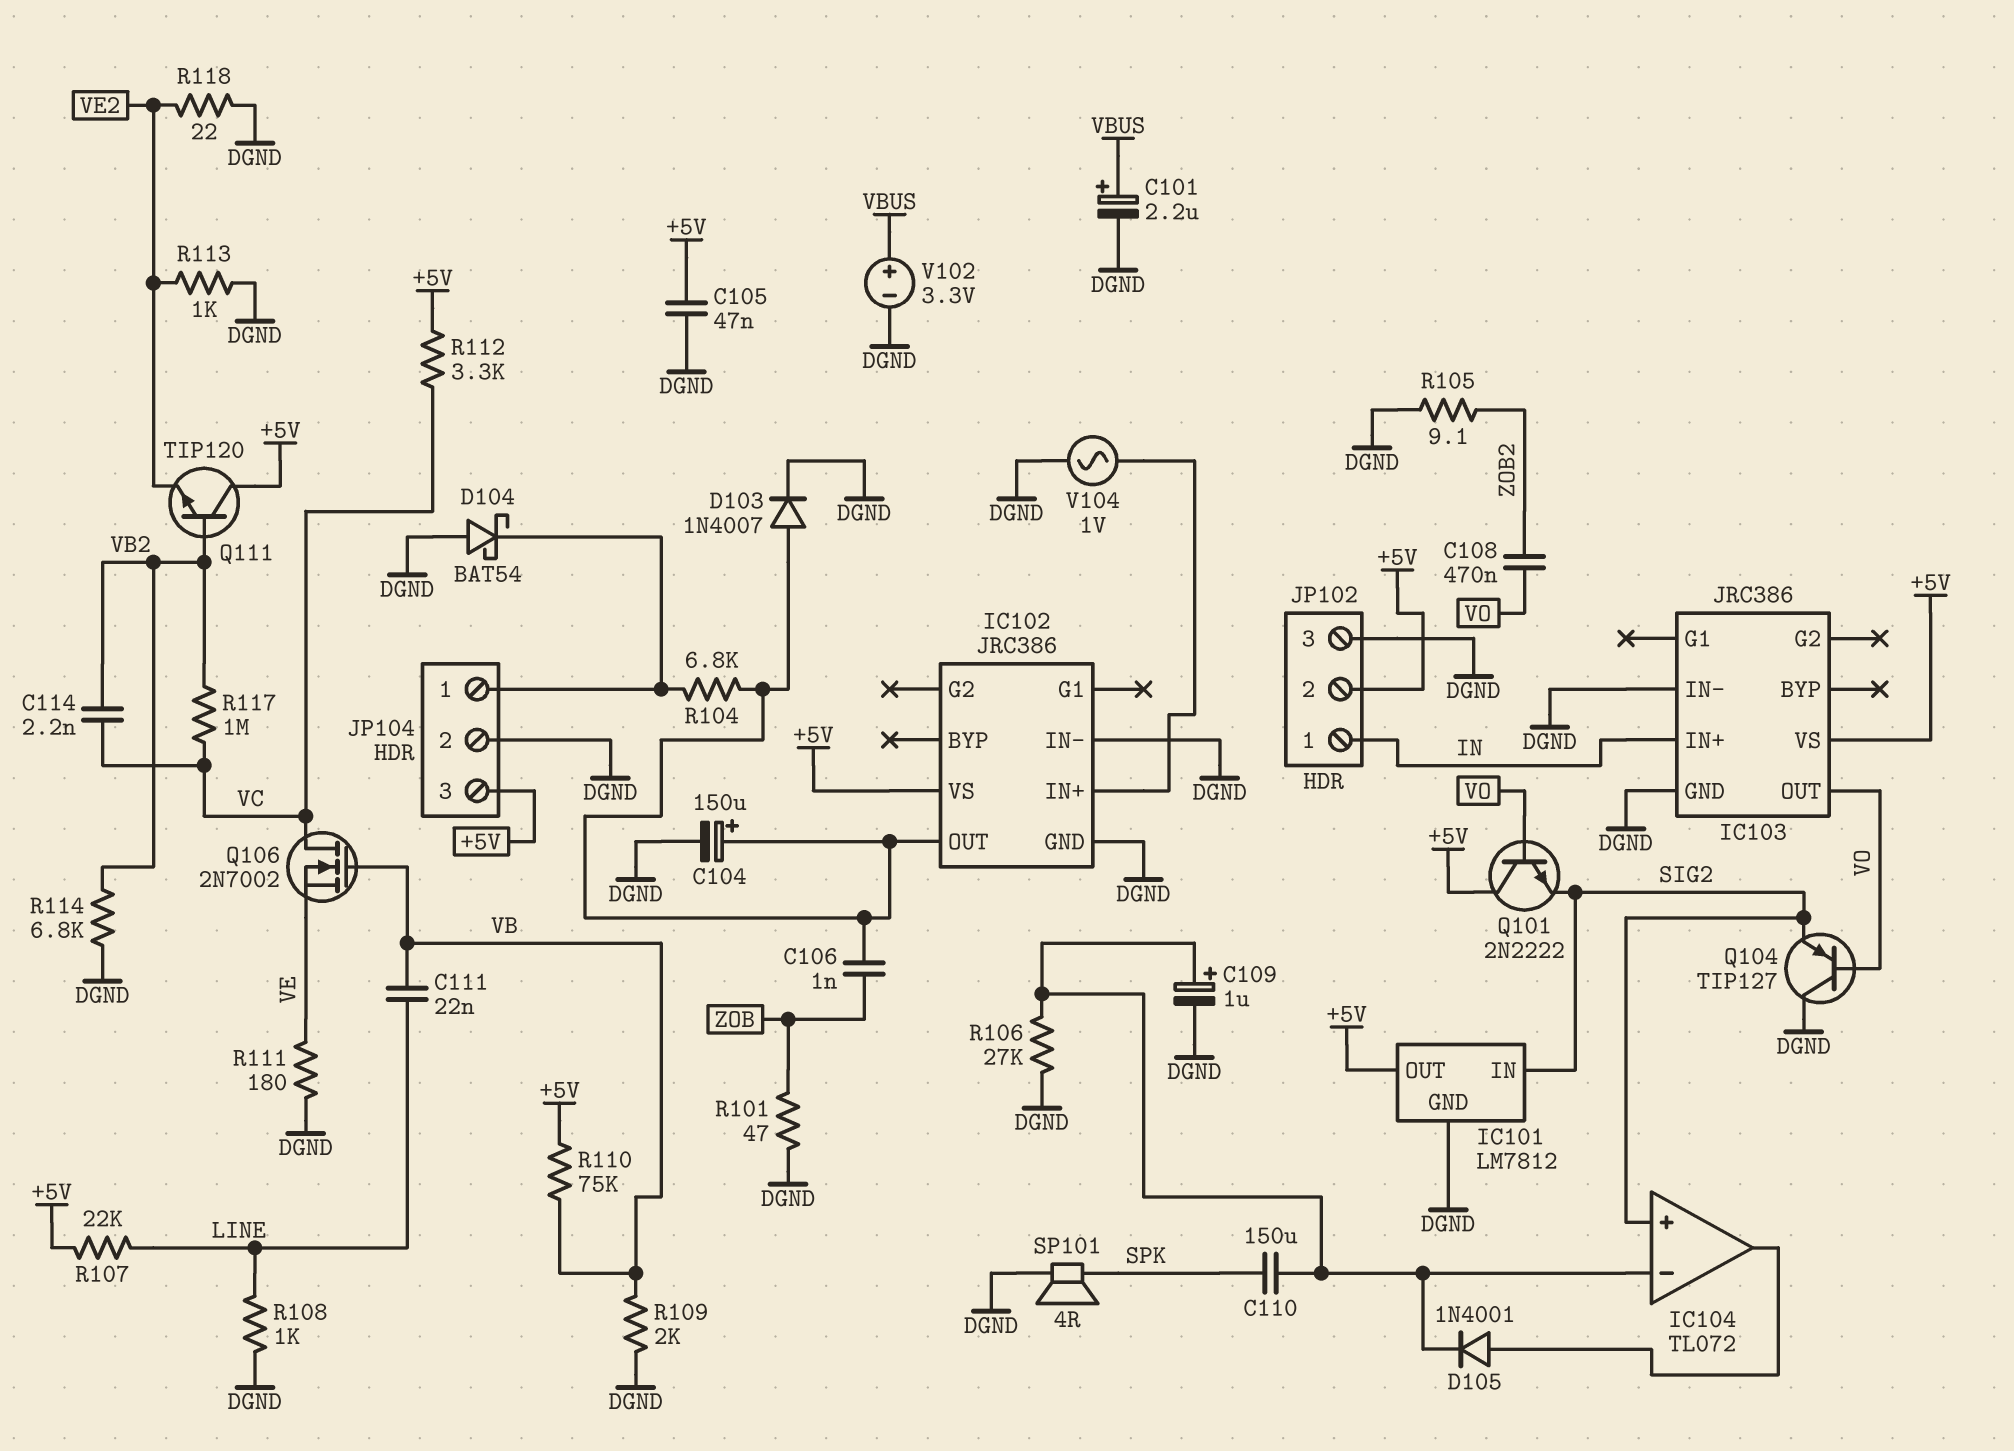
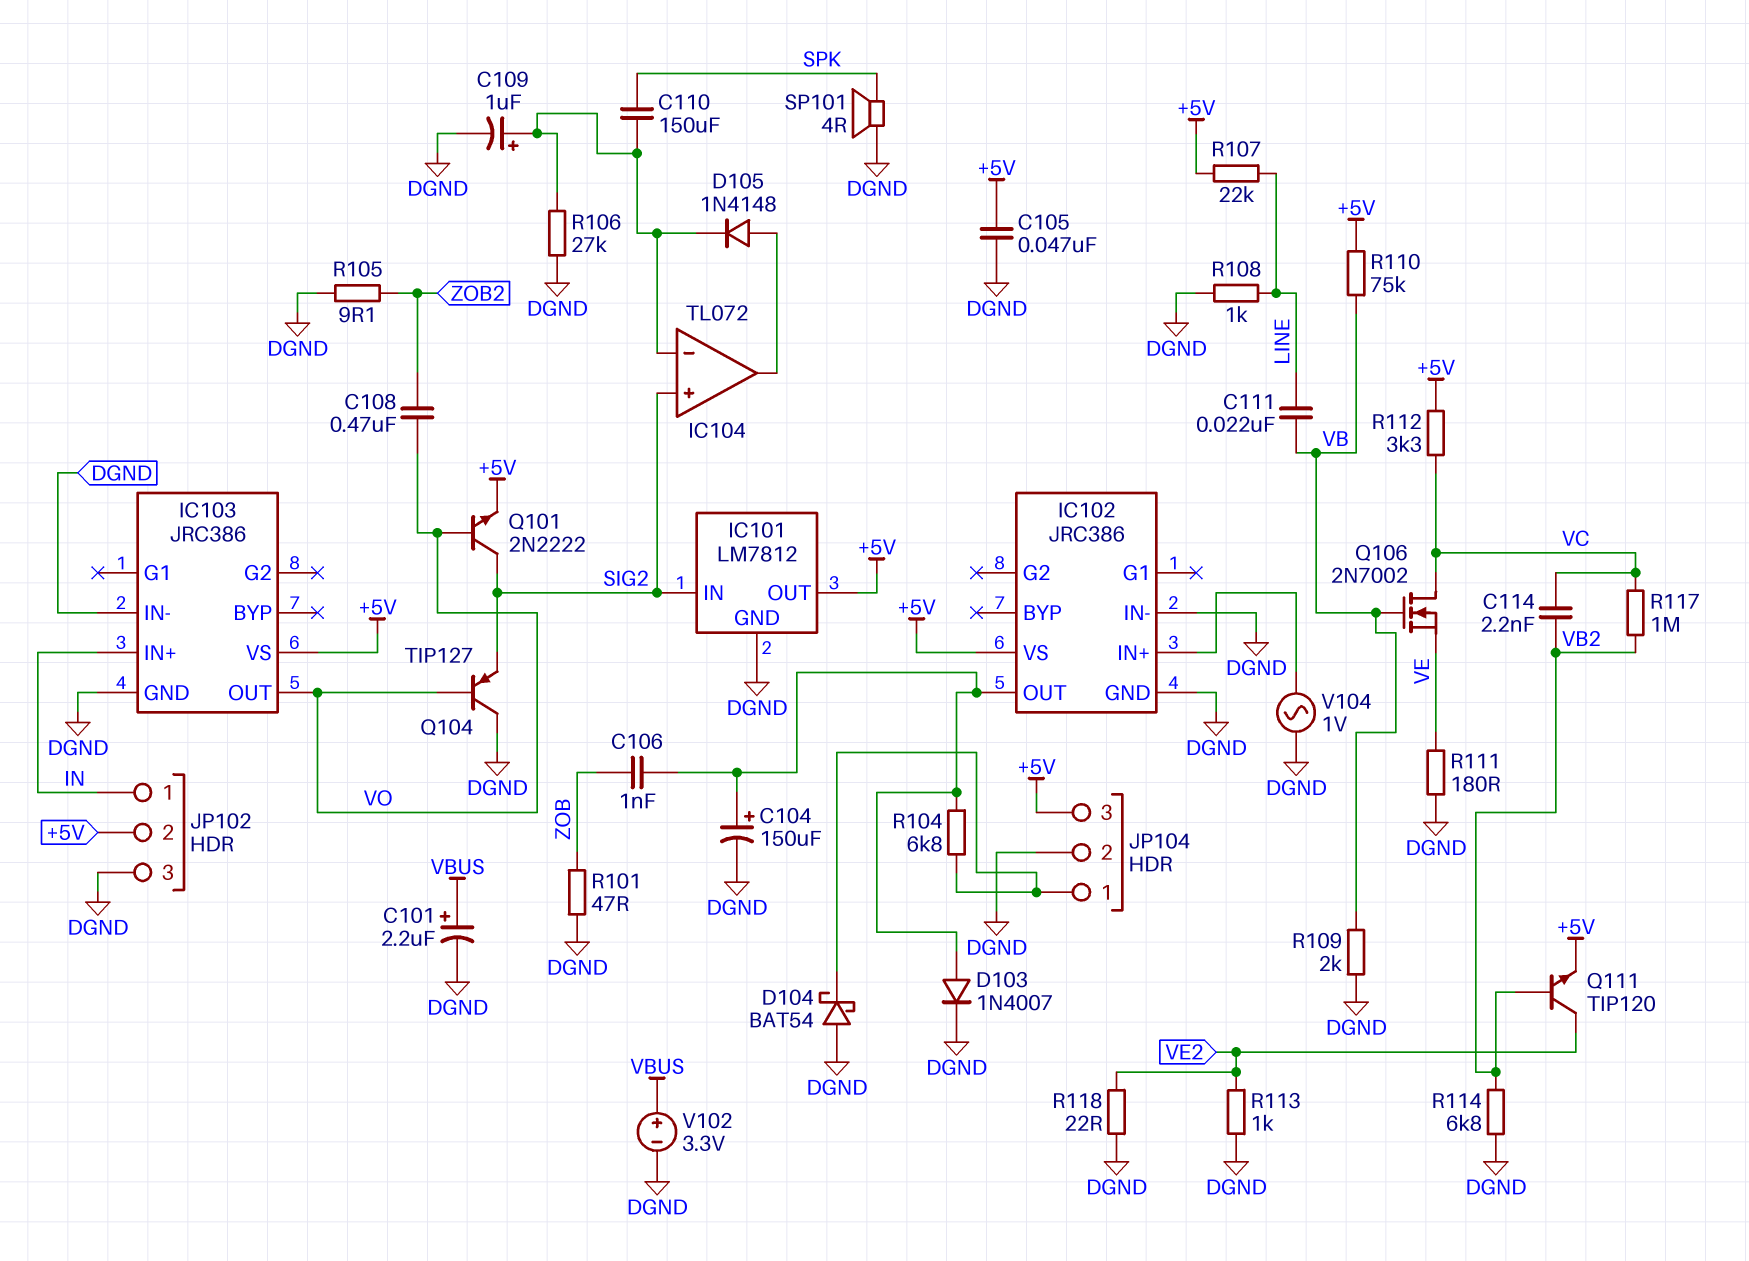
D105: diode 1N4001 (A IC104/out, K IC104/in-) -> diode 1N4148 (A IC104/out, K IC104/in-)
Q101: NPN 2N2222 (B VO, C +5V, E SIG2) -> NPN 2N2222 (B VO, C SIG2, E +5V)
Q111: NPN TIP120 (B VB2, C +5V, E VE2) -> NPN TIP120 (B VB2, C VE2, E +5V)

